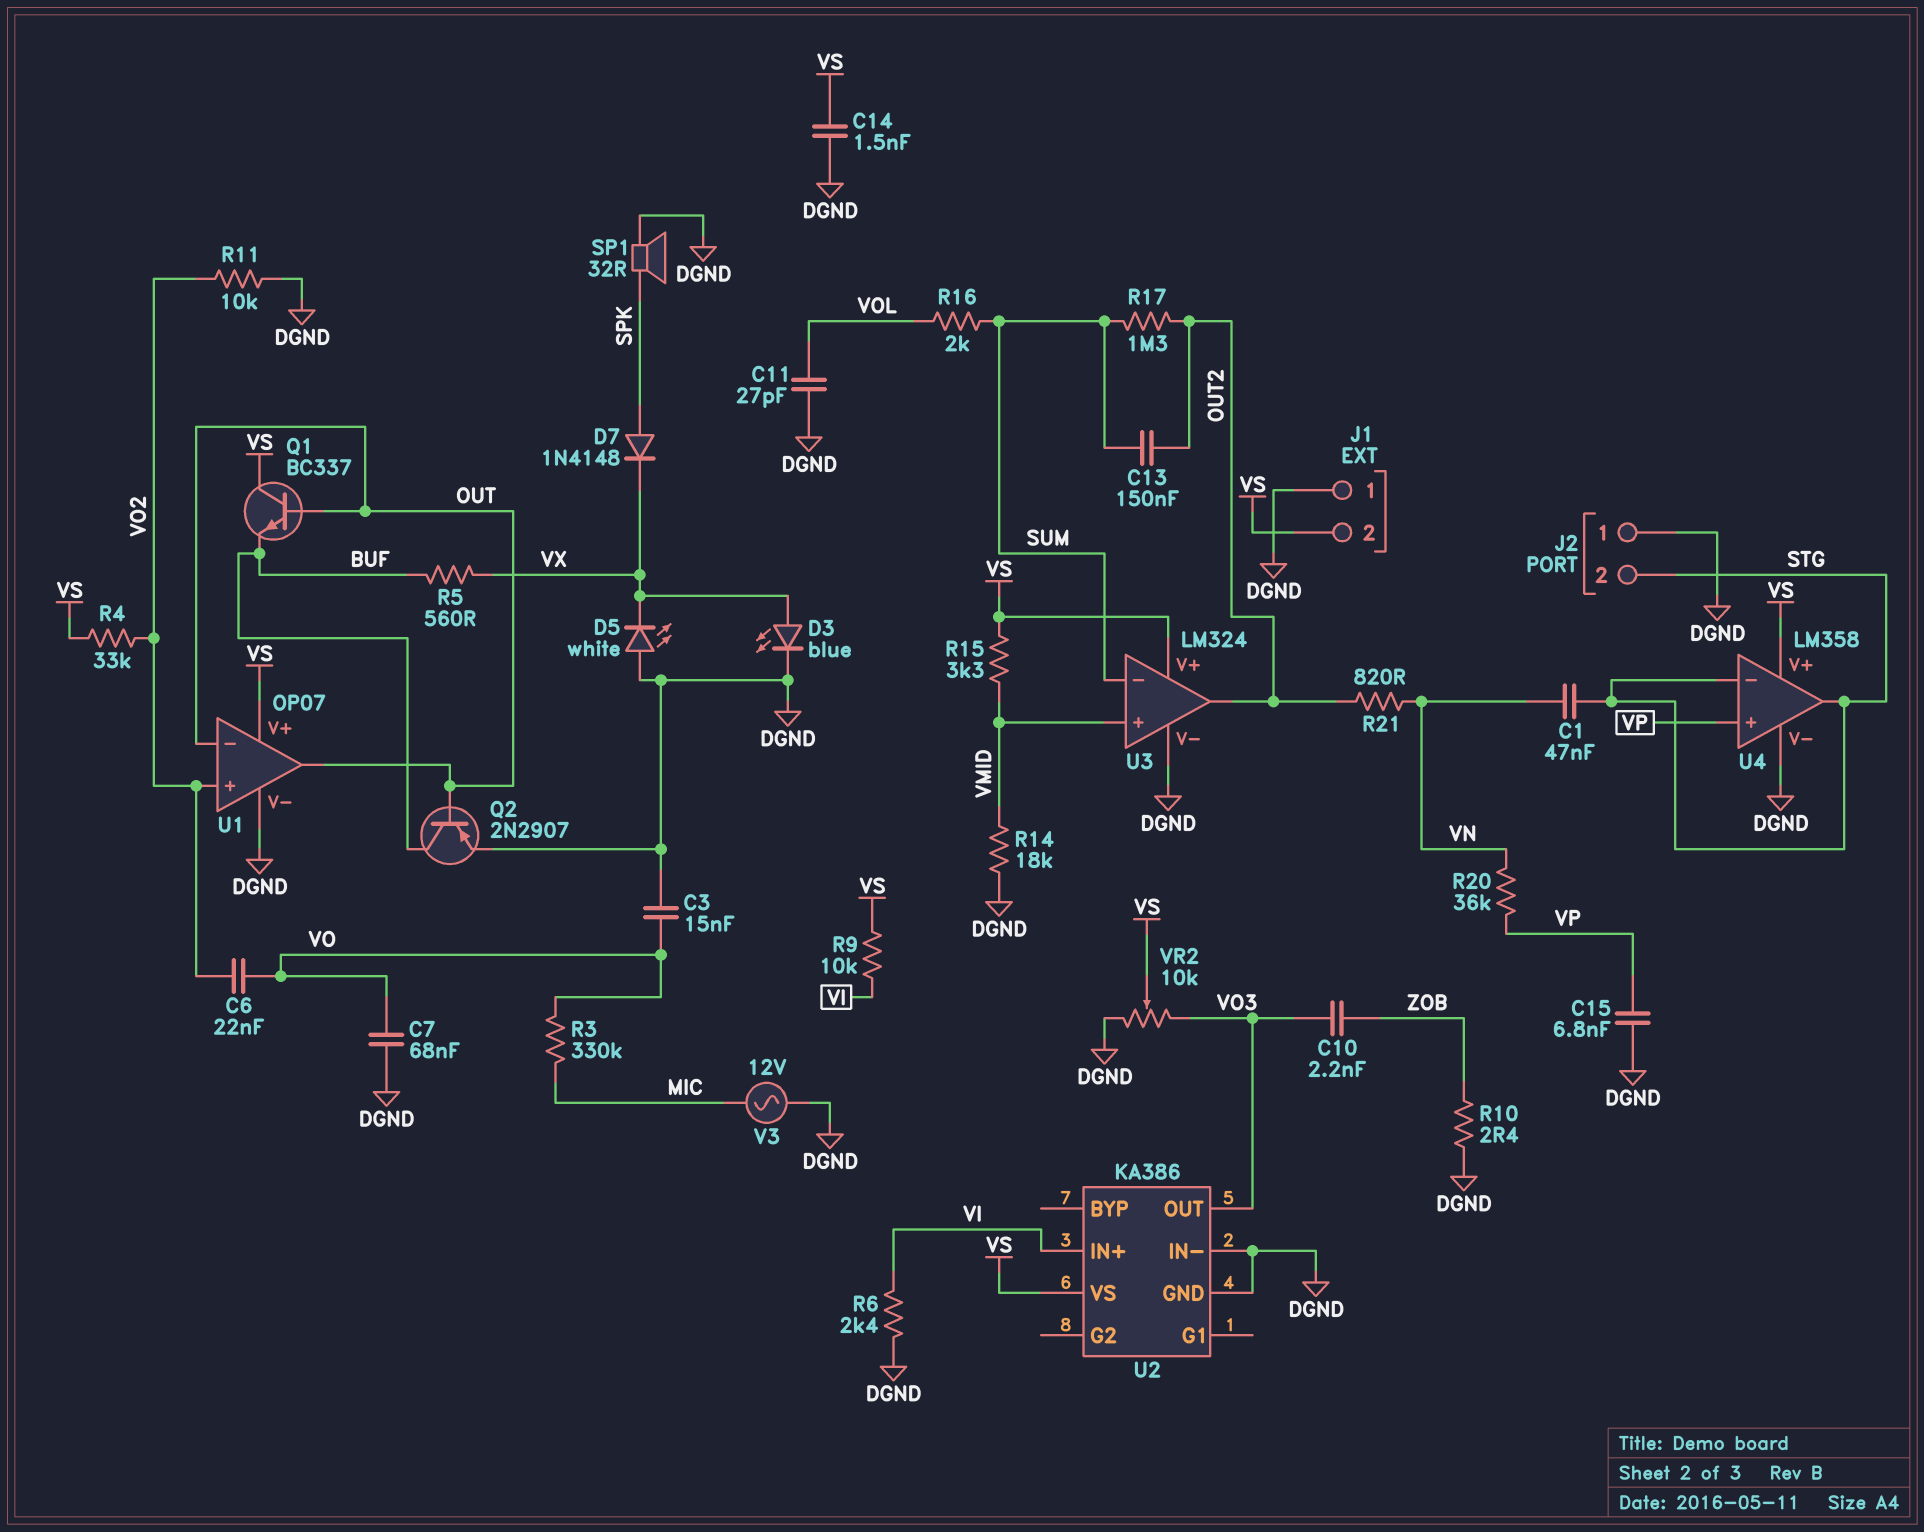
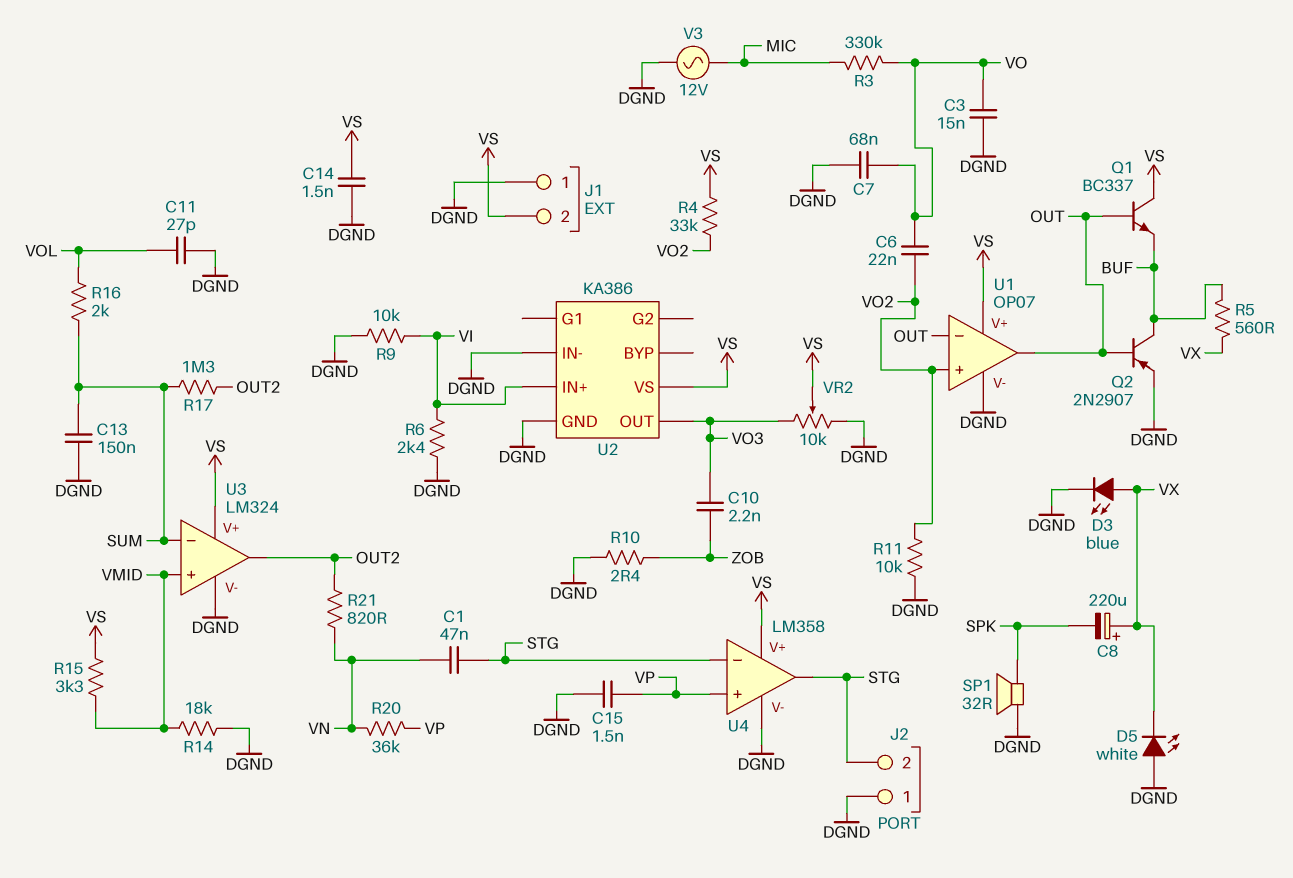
C8: none -> 220uF (plus VX, minus SPK)
C13: 150nF (OUT2, SUM) -> 150nF (DGND, SUM)
C15: 6.8nF (DGND, VP) -> 1.5nF (DGND, VP)
D7: diode 1N4148 (A SPK, K VX) -> none
R9: 10k (VI, VS) -> 10k (DGND, VI)

